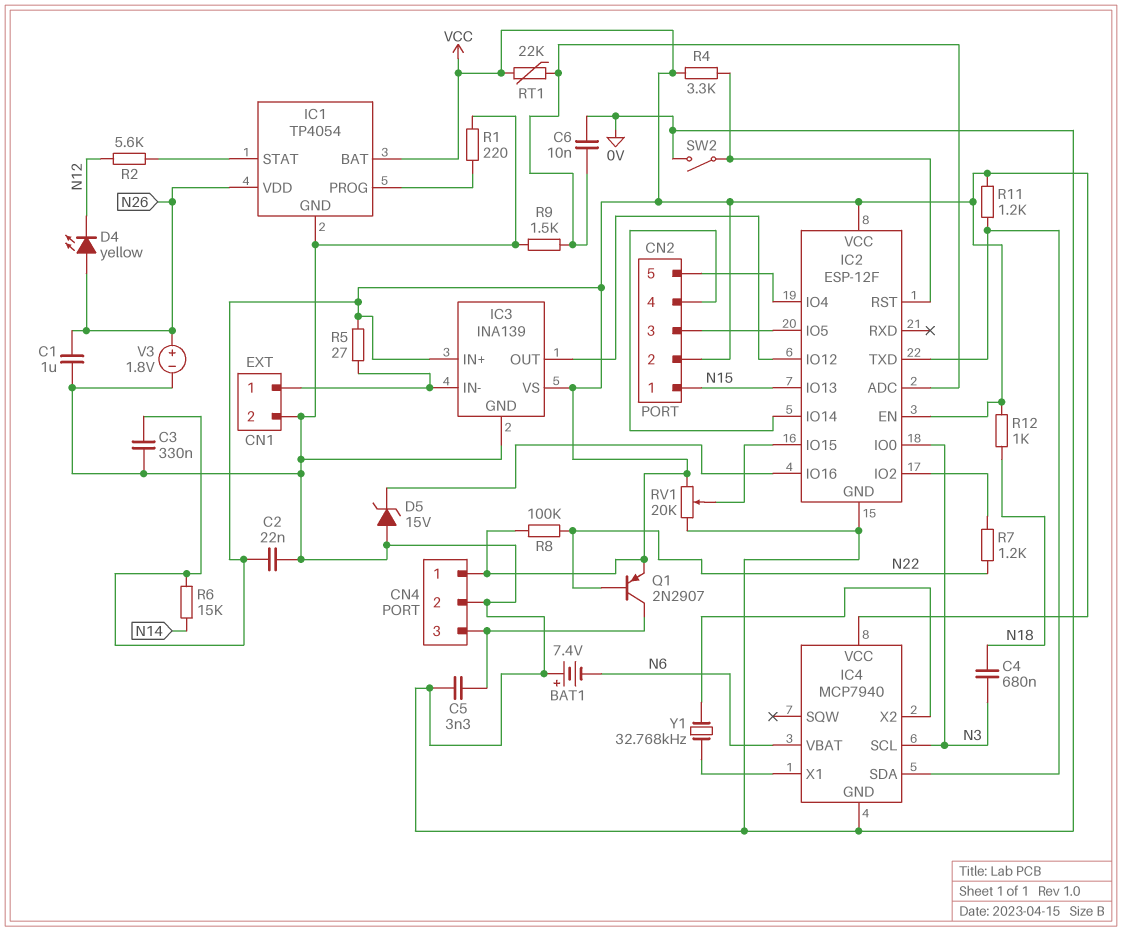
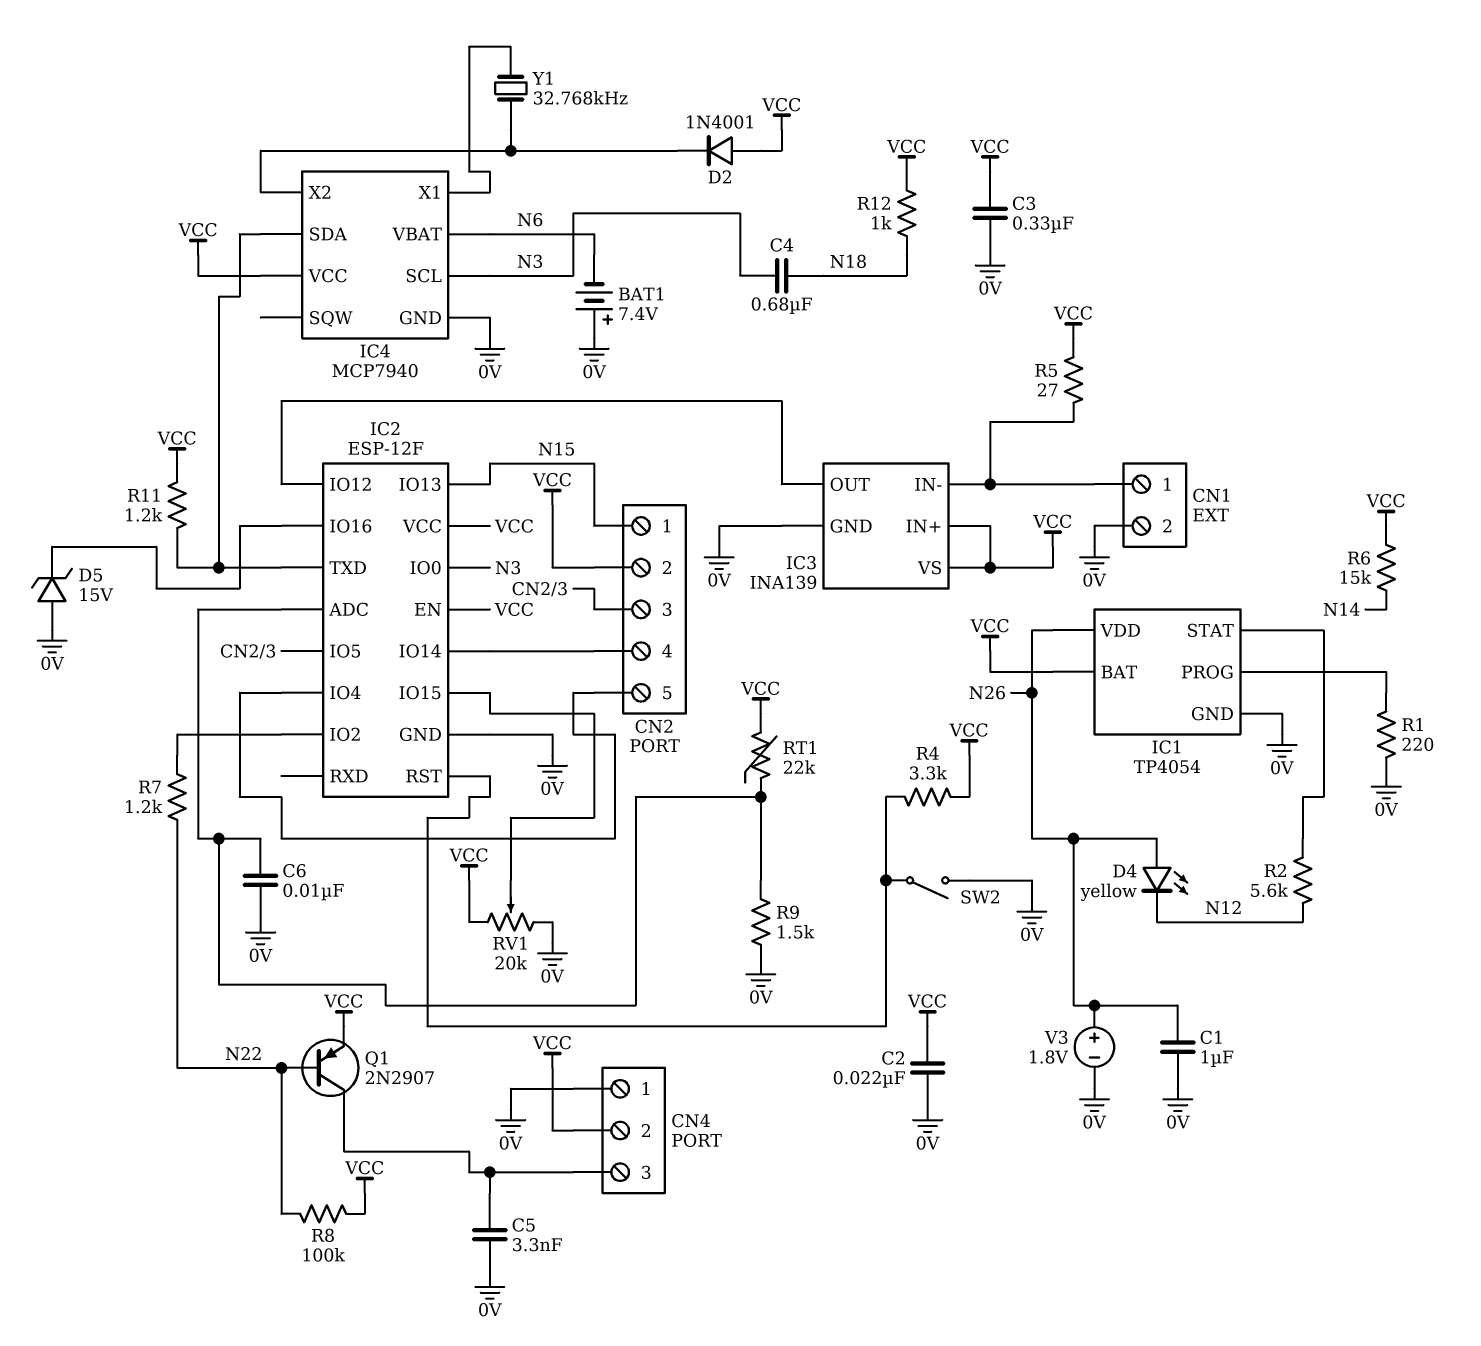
CN4 pin 1: VCC -> 0V
CN4 pin 2: 0V -> VCC
D2: none -> diode 1N4001 (A VCC, K IC4/X2)

